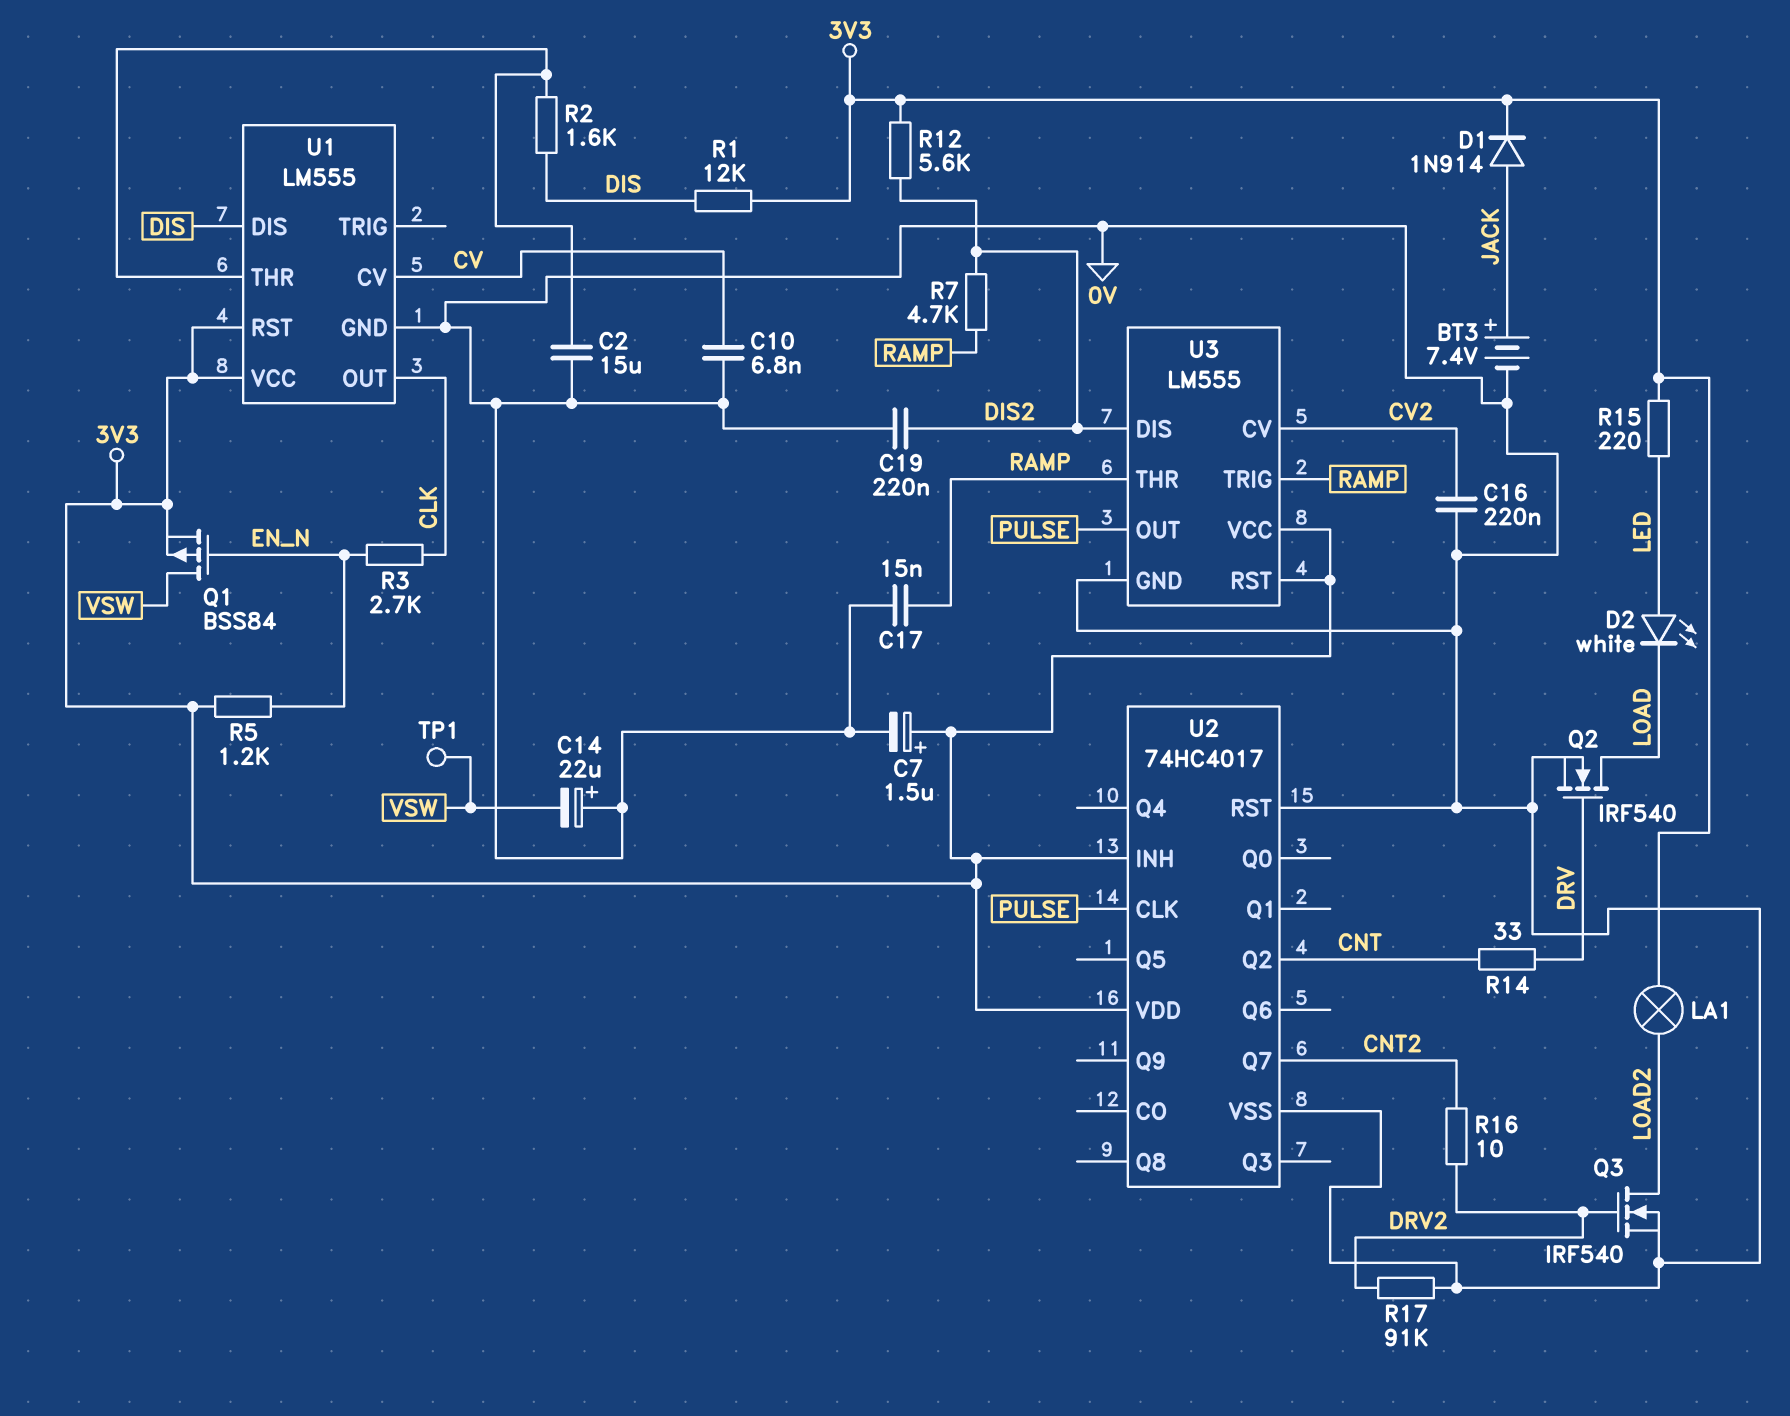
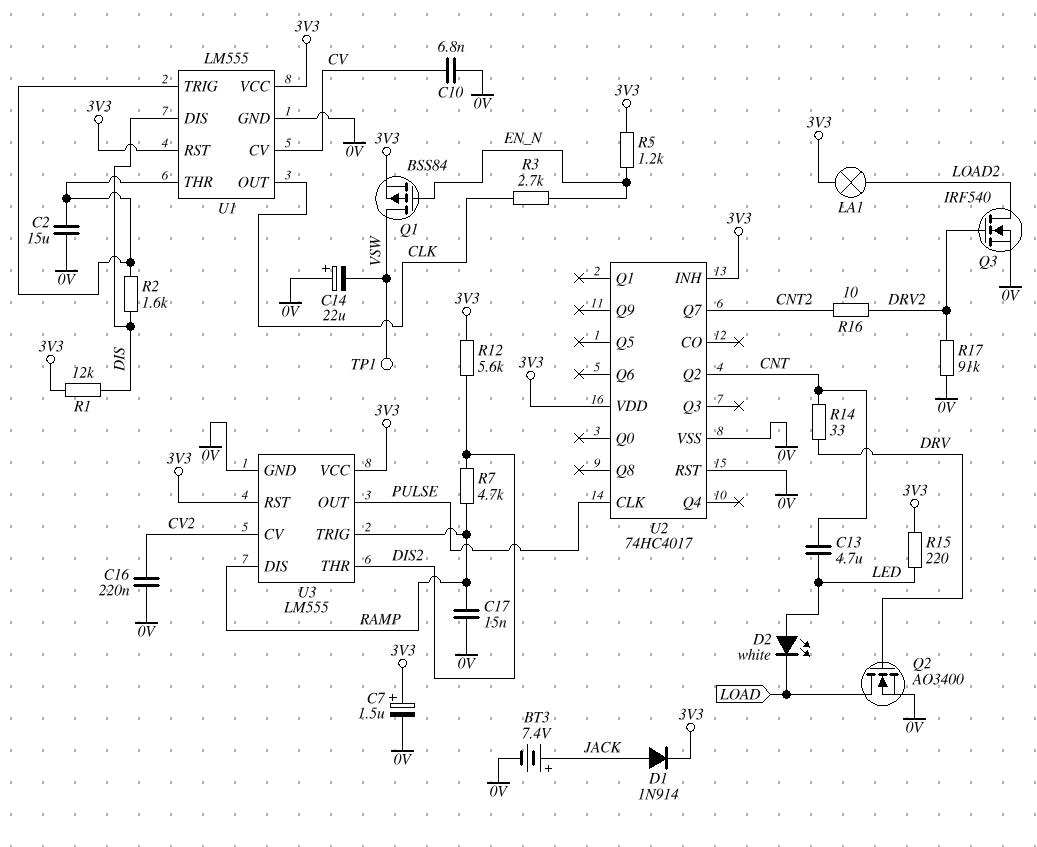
C13: none -> 4.7uF (CNT, LED)
C19: 220nF (0V, DIS2) -> none
Q2: NMOS IRF540 (G DRV, D LOAD, S 0V) -> NMOS AO3400 (G DRV, D LOAD, S 0V)
U1 pin TRIG: none -> U1/THR
U3 pin DIS: DIS2 -> RAMP
U3 pin THR: RAMP -> DIS2

